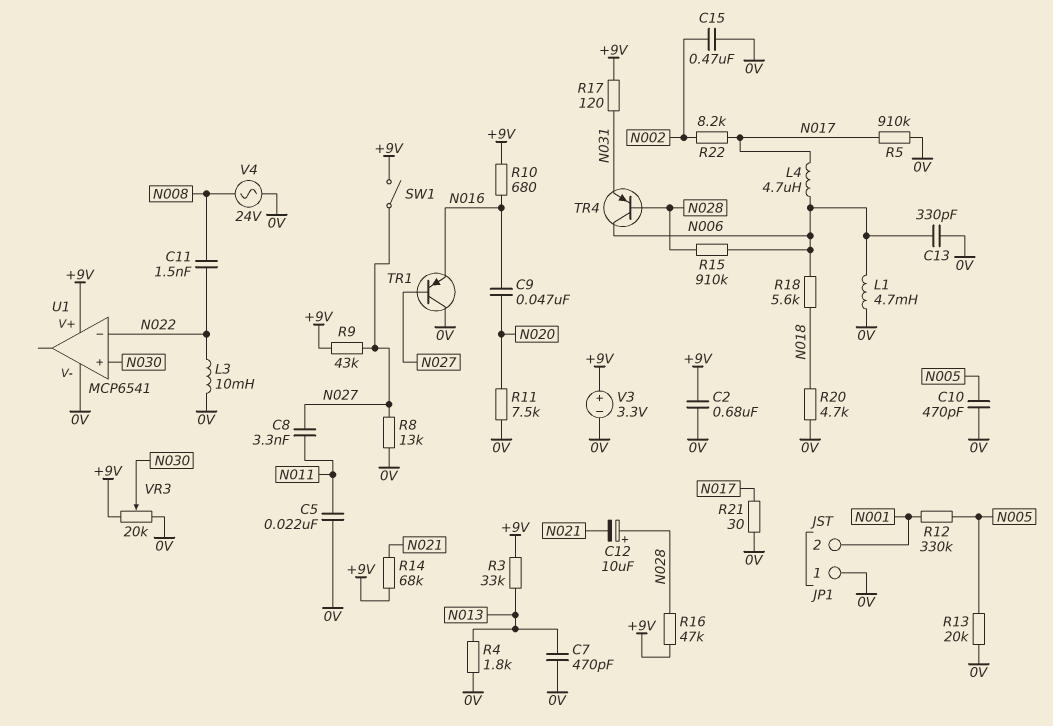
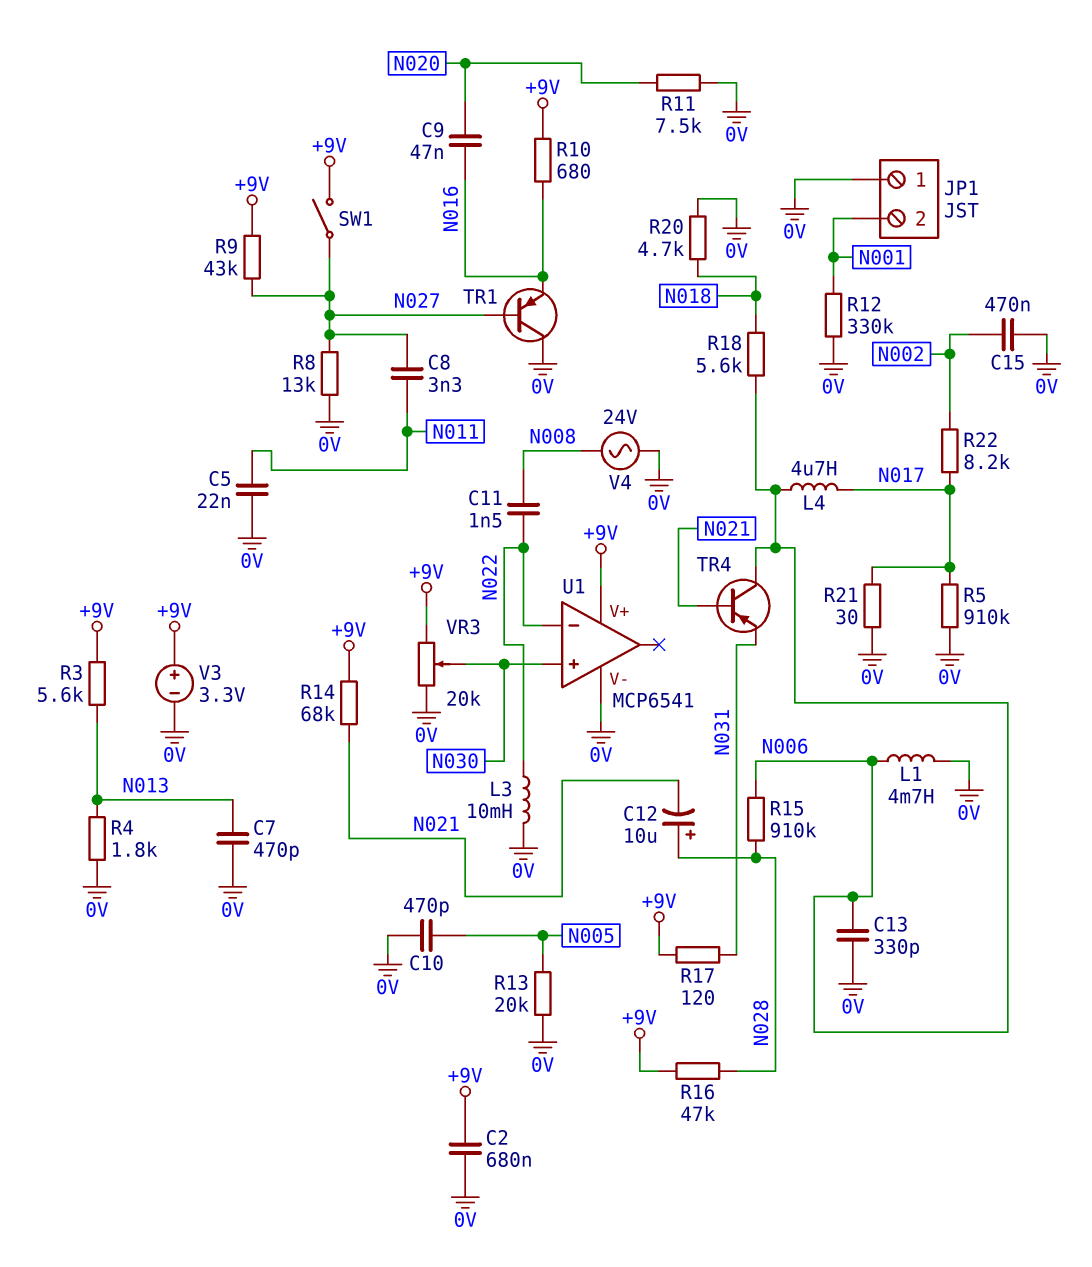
R3: 33k (+9V, N013) -> 5.6k (+9V, N013)
R12: 330k (N001, N005) -> 330k (0V, N001)
TR4: PNP (B N028, C N006, E N031) -> PNP (B N021, C N006, E N031)

